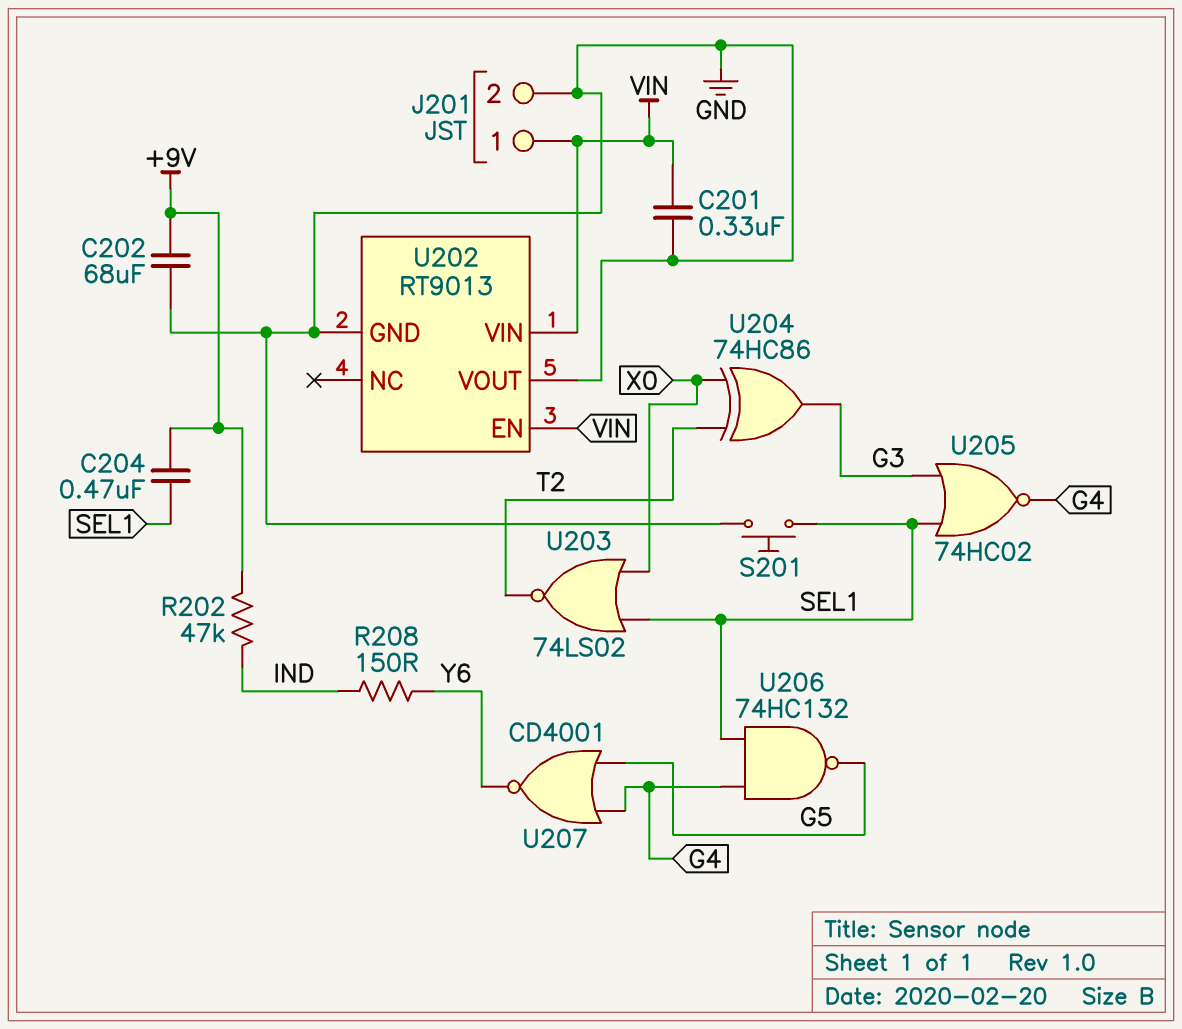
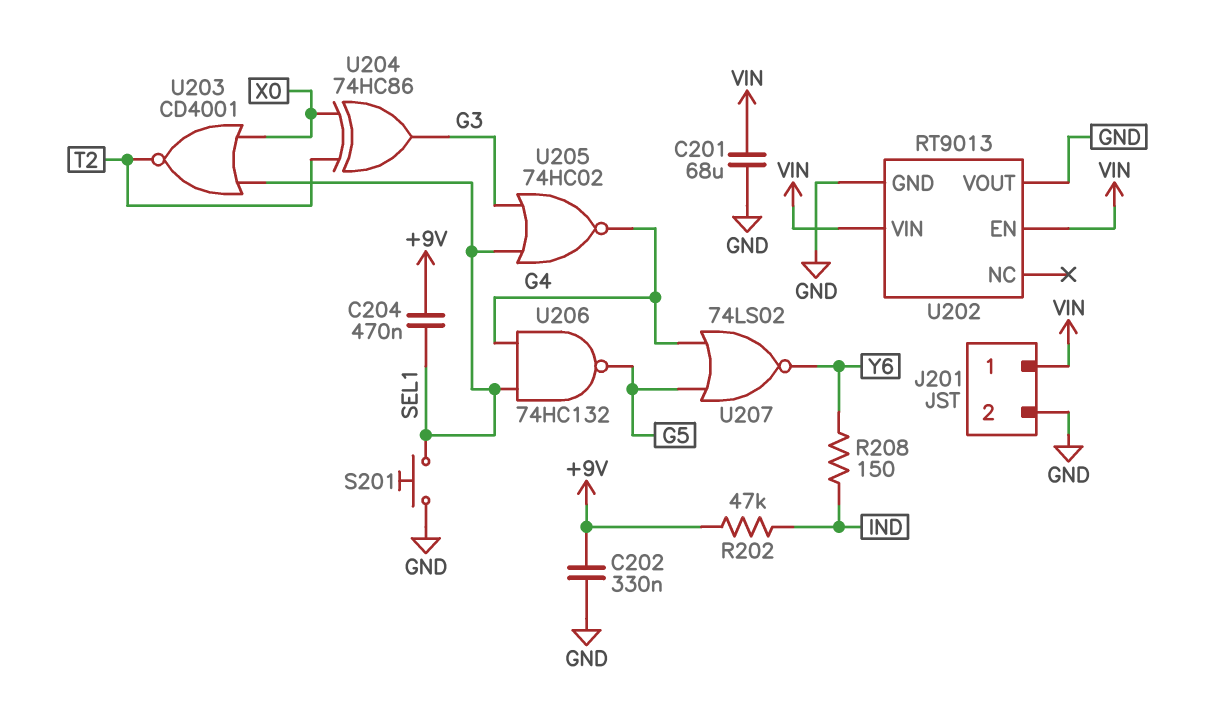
C201: 330nF (GND, VIN) -> 68uF (GND, VIN)
C202: 68uF (+9V, GND) -> 330nF (+9V, GND)
U203: NOR 74LS02 (in SEL1, in X0, out T2) -> NOR CD4001 (in SEL1, in X0, out T2)
U207: NOR CD4001 (in G4, in G5, out Y6) -> NOR 74LS02 (in G4, in G5, out Y6)

